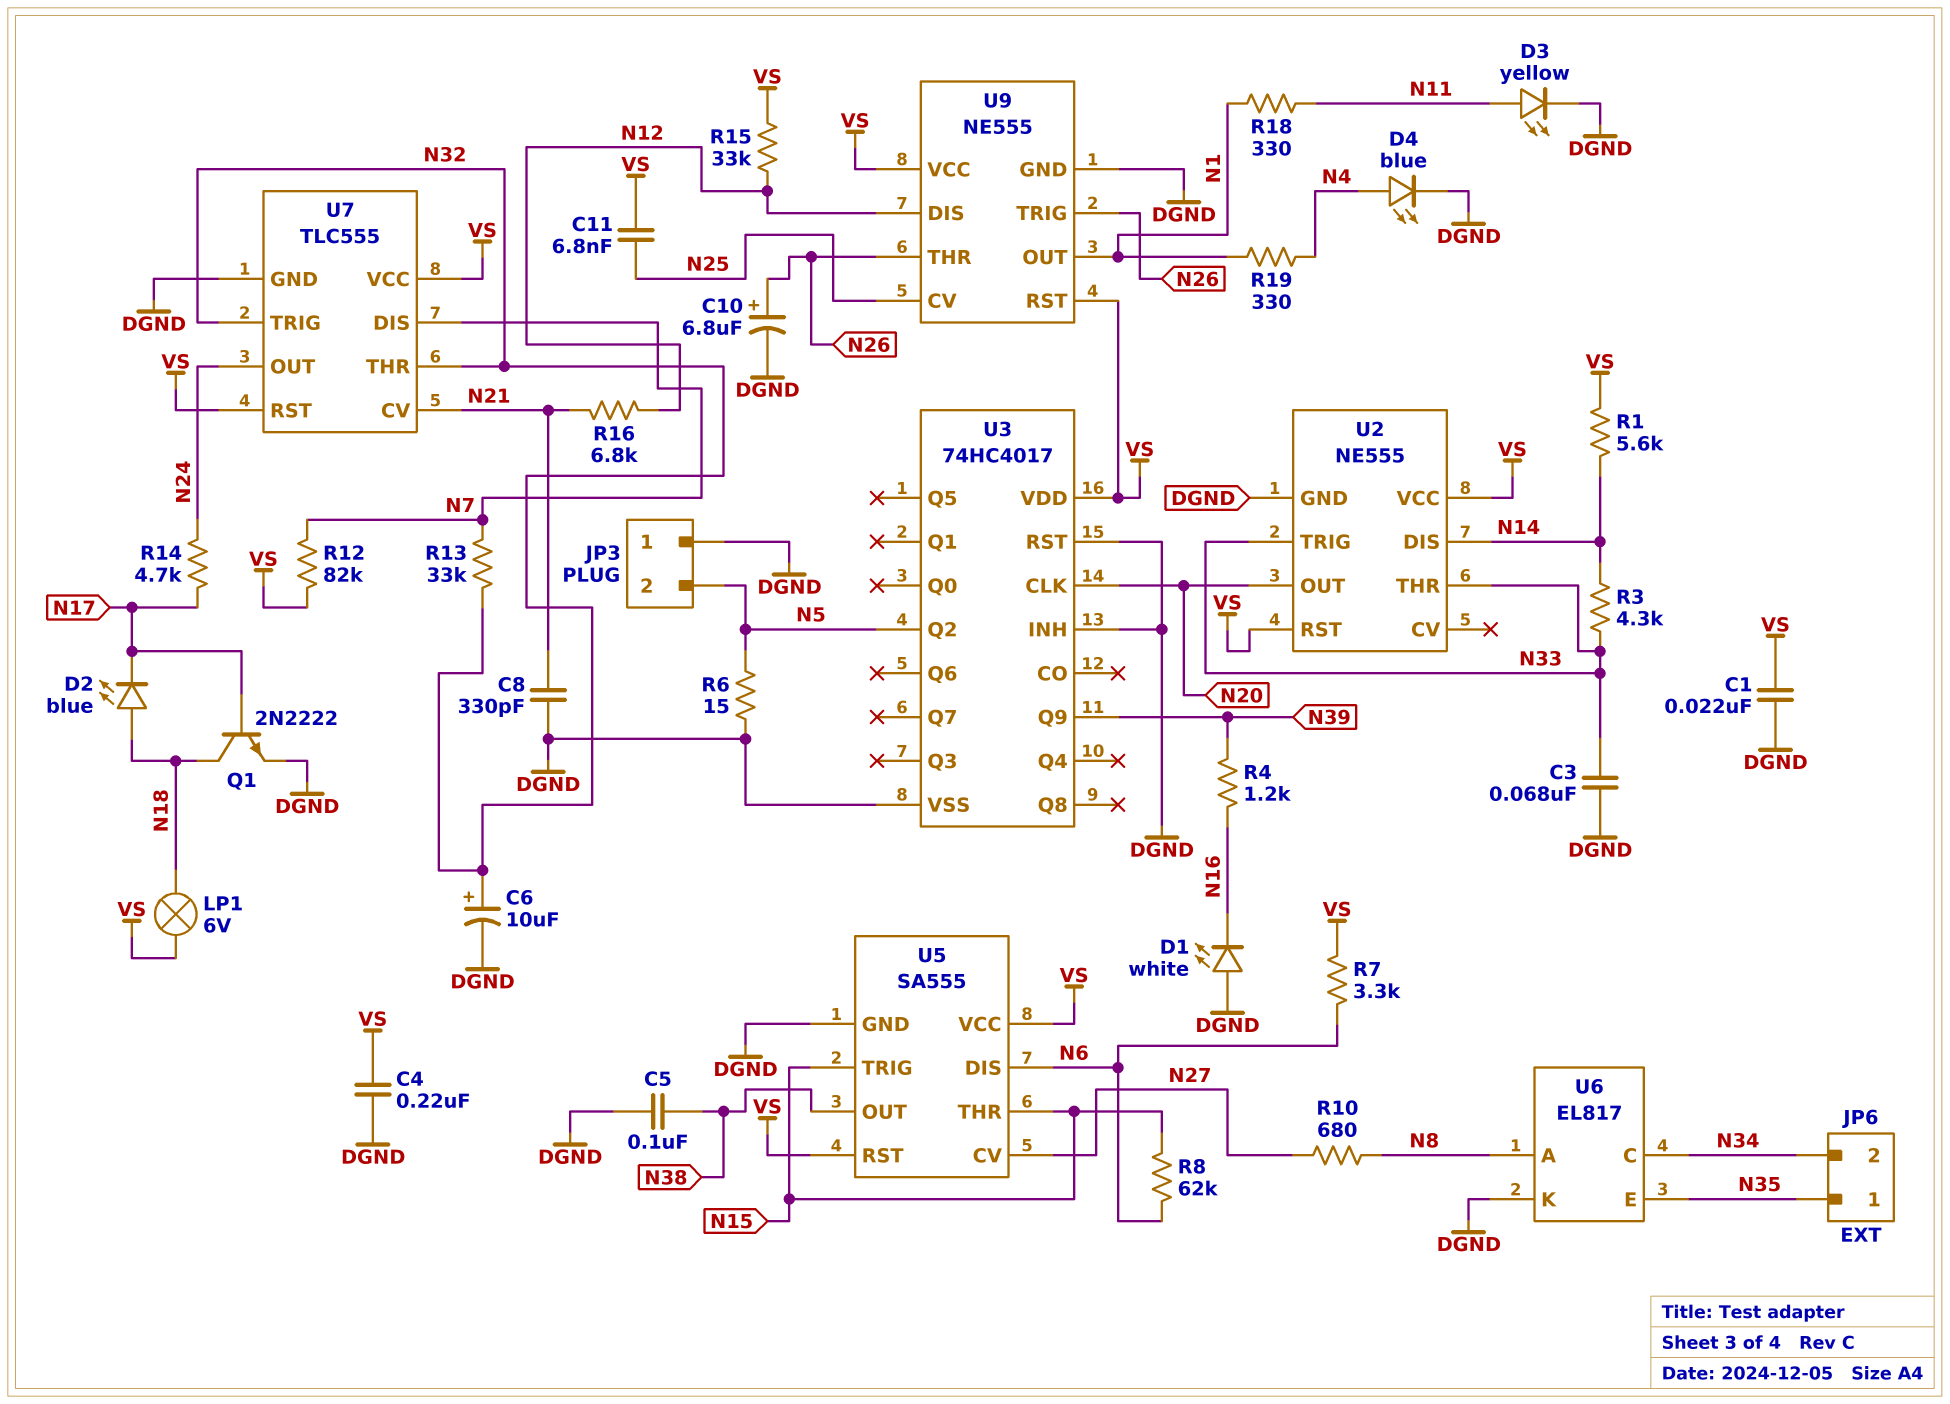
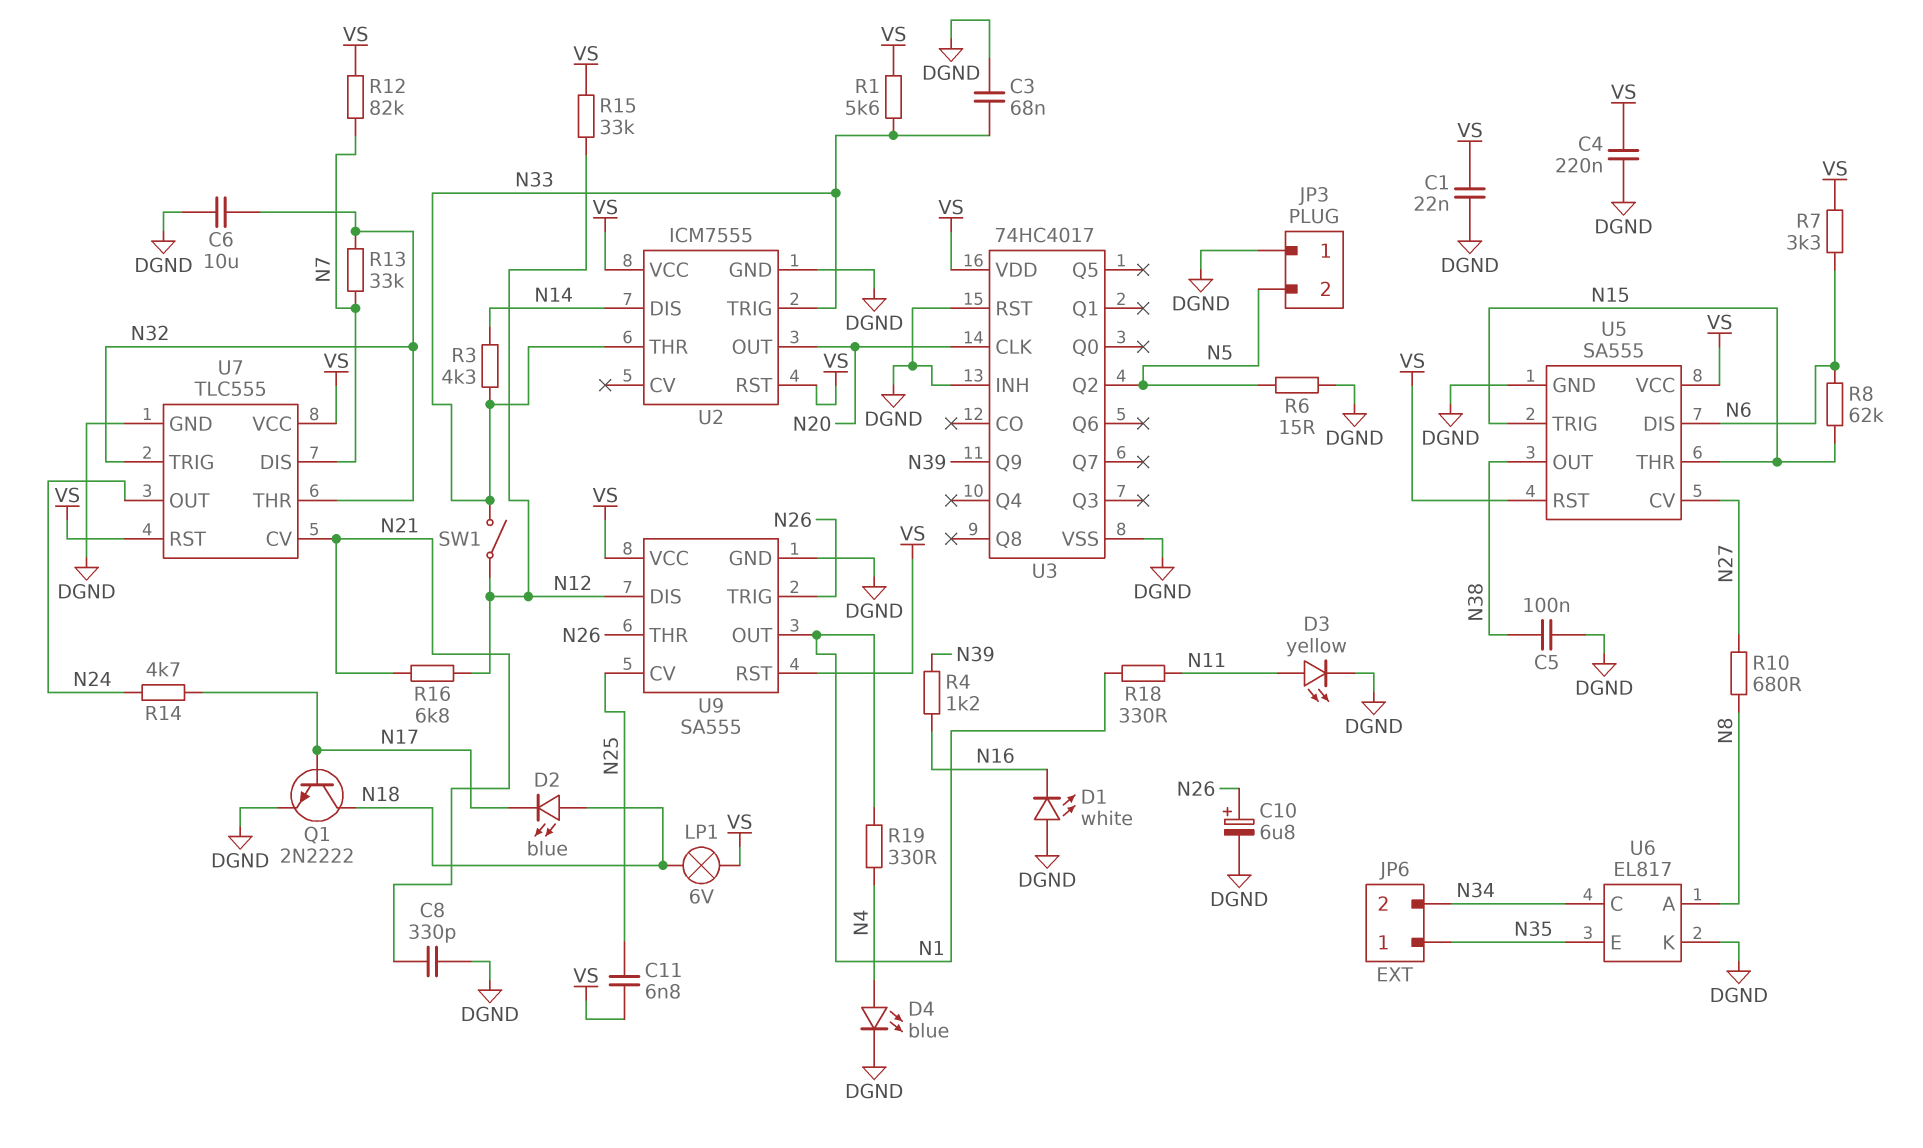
C6: 10uF (plus N32, minus DGND) -> 10uF (DGND, N32)
R1: 5.6k (N14, VS) -> 5.6k (N33, VS)
SW1: none -> switch (N12, N33)
U2: NE555 -> ICM7555
U9: NE555 -> SA555

